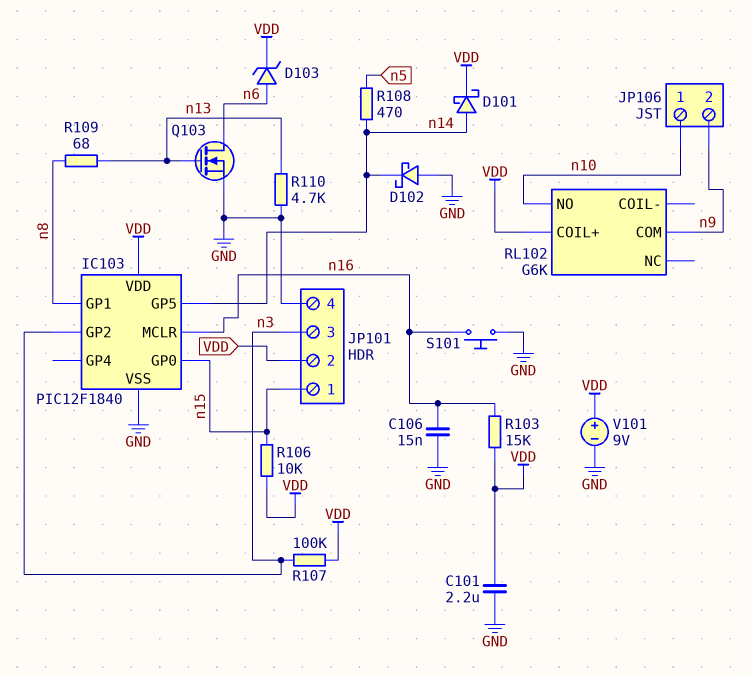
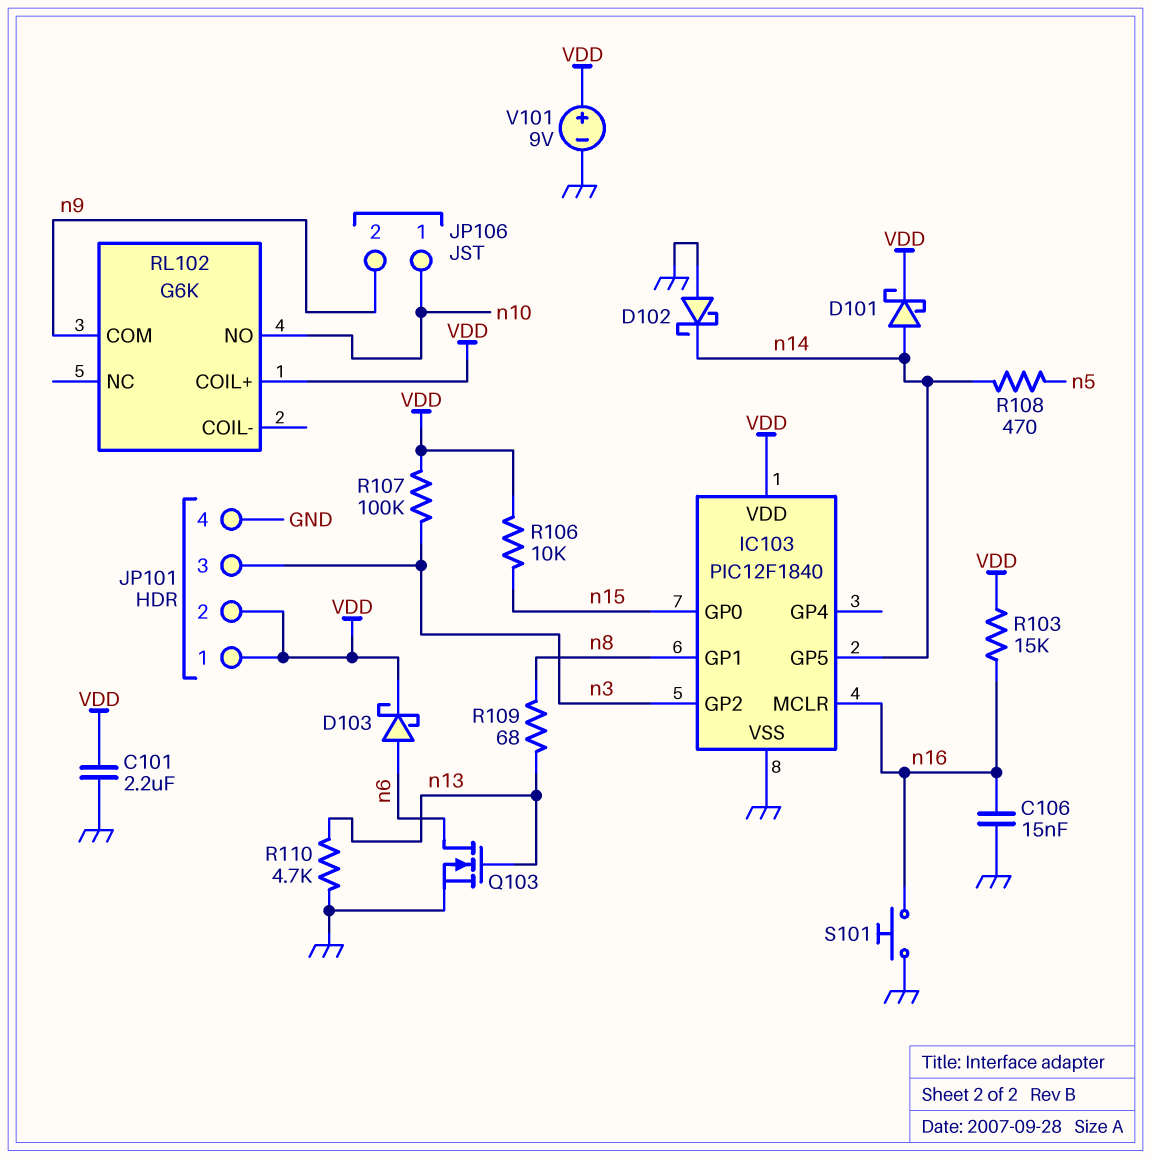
D103: zener (A n6, K VDD) -> schottky (A n6, K VDD)
JP101 pin 1: n15 -> VDD

